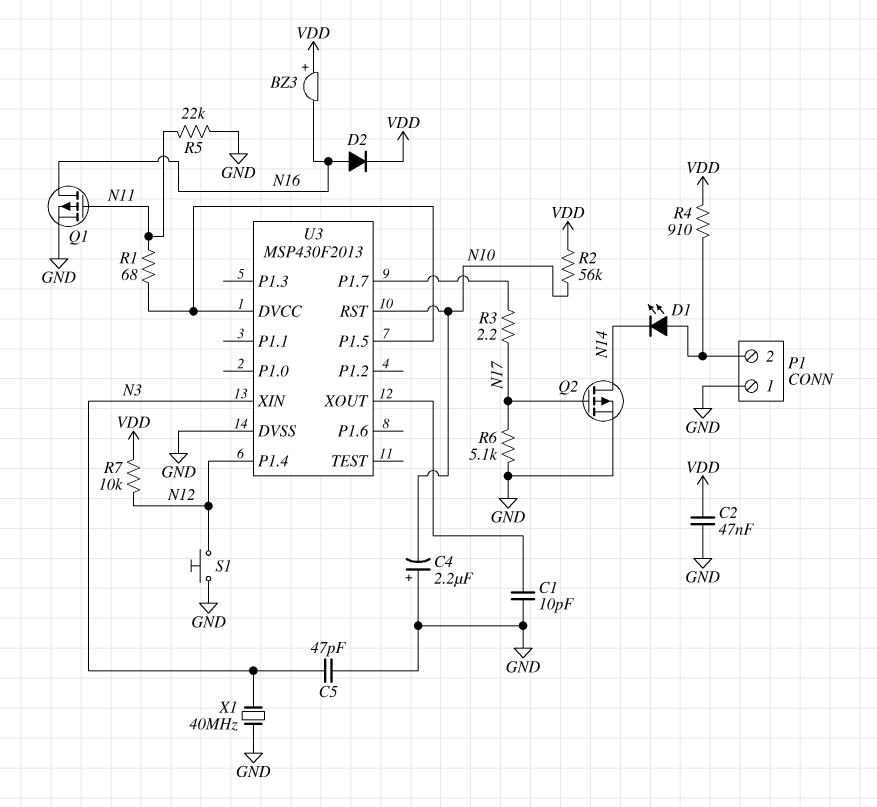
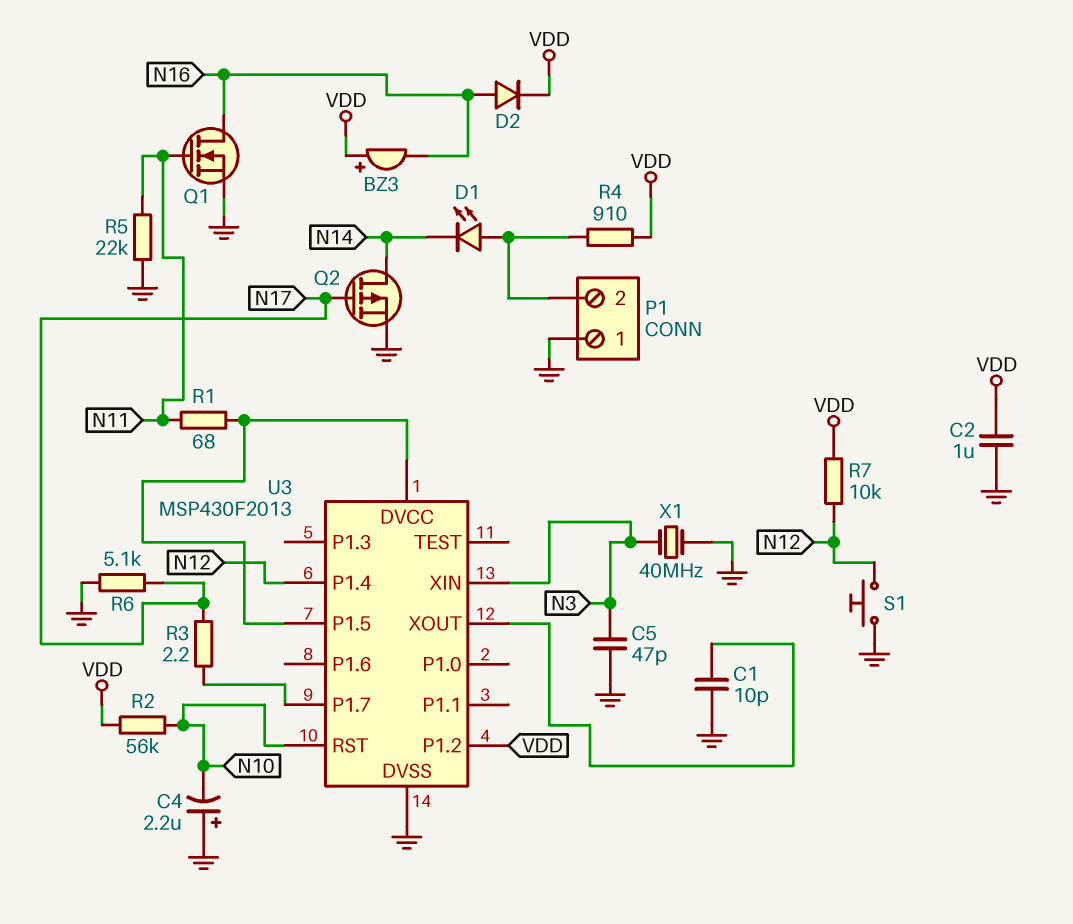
C2: 47nF (GND, VDD) -> 1uF (GND, VDD)
Q1: PMOS (G N11, D N16, S GND) -> NMOS (G N11, D N16, S GND)
U3 pin P1.2: none -> VDD

